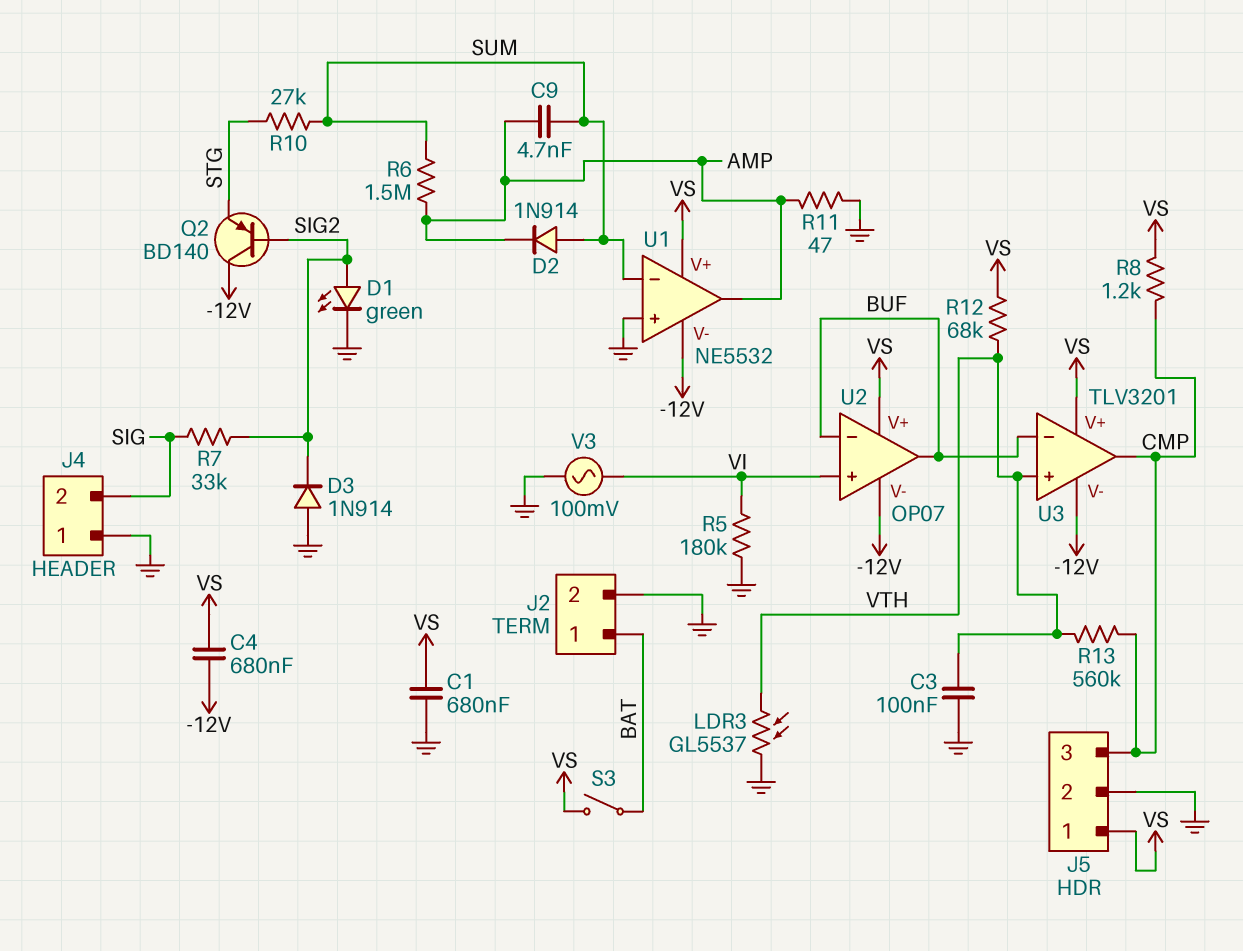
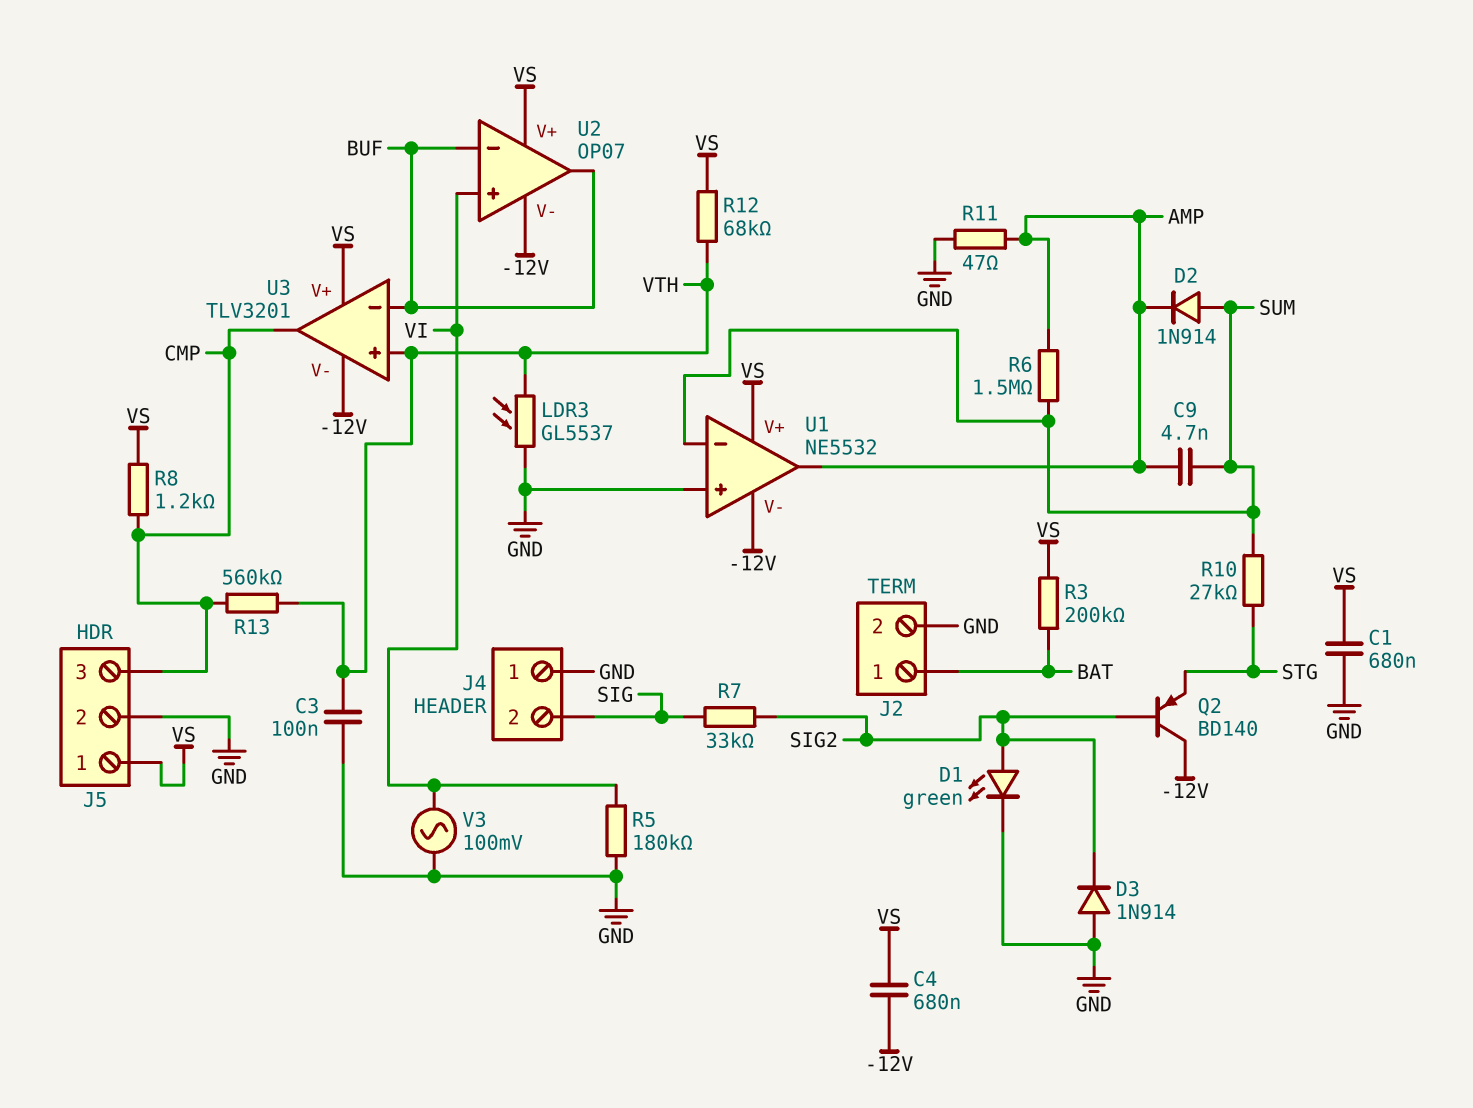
R3: none -> 200k (BAT, VS)
S3: switch (BAT, VS) -> none

